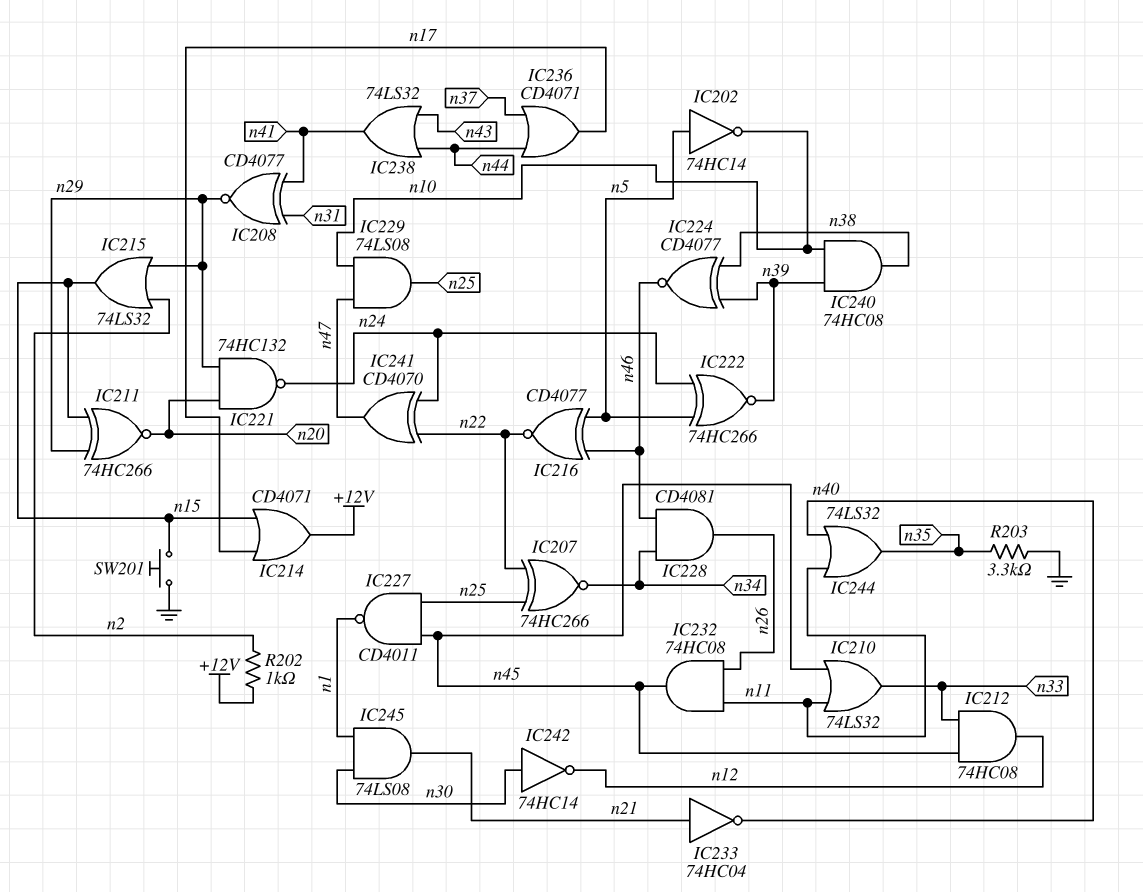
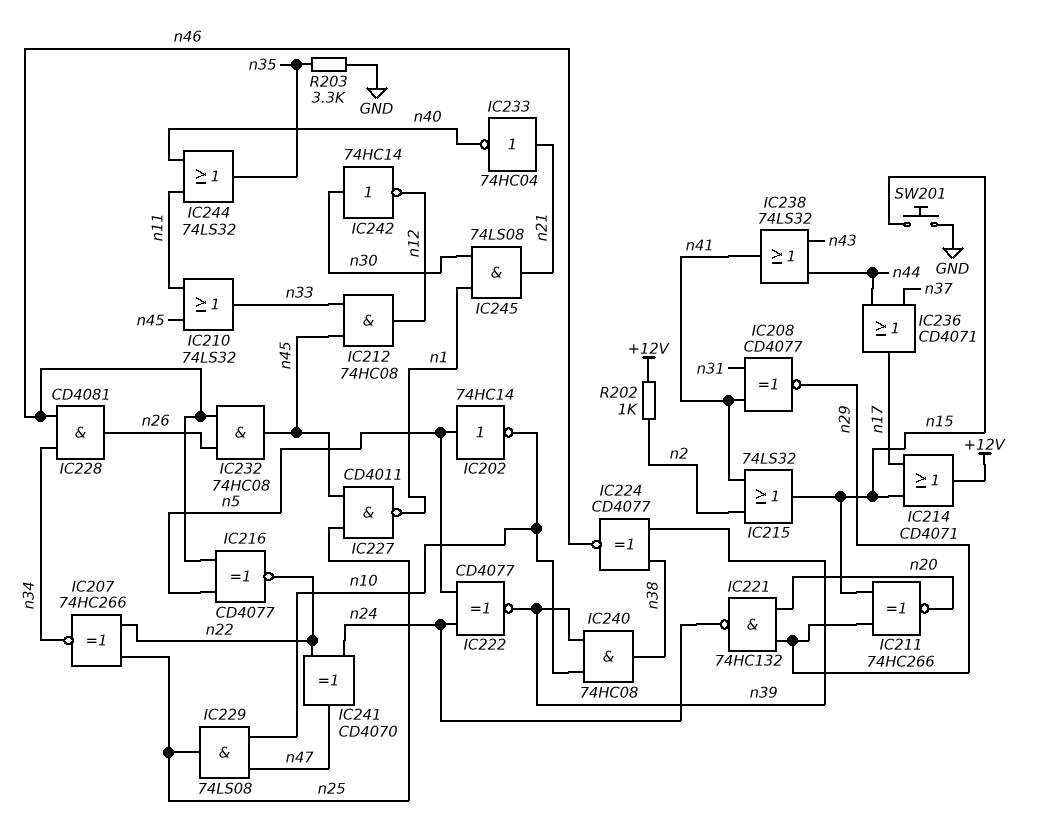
IC215: OR 74LS32 (in n2, in n29, out n15) -> OR 74LS32 (in n2, in n41, out n15)
IC222: XNOR 74HC266 (in n5, in n24, out n39) -> XNOR CD4077 (in n5, in n24, out n39)
IC232: AND 74HC08 (in n11, in n26, out n45) -> AND 74HC08 (in n26, in n46, out n45)

